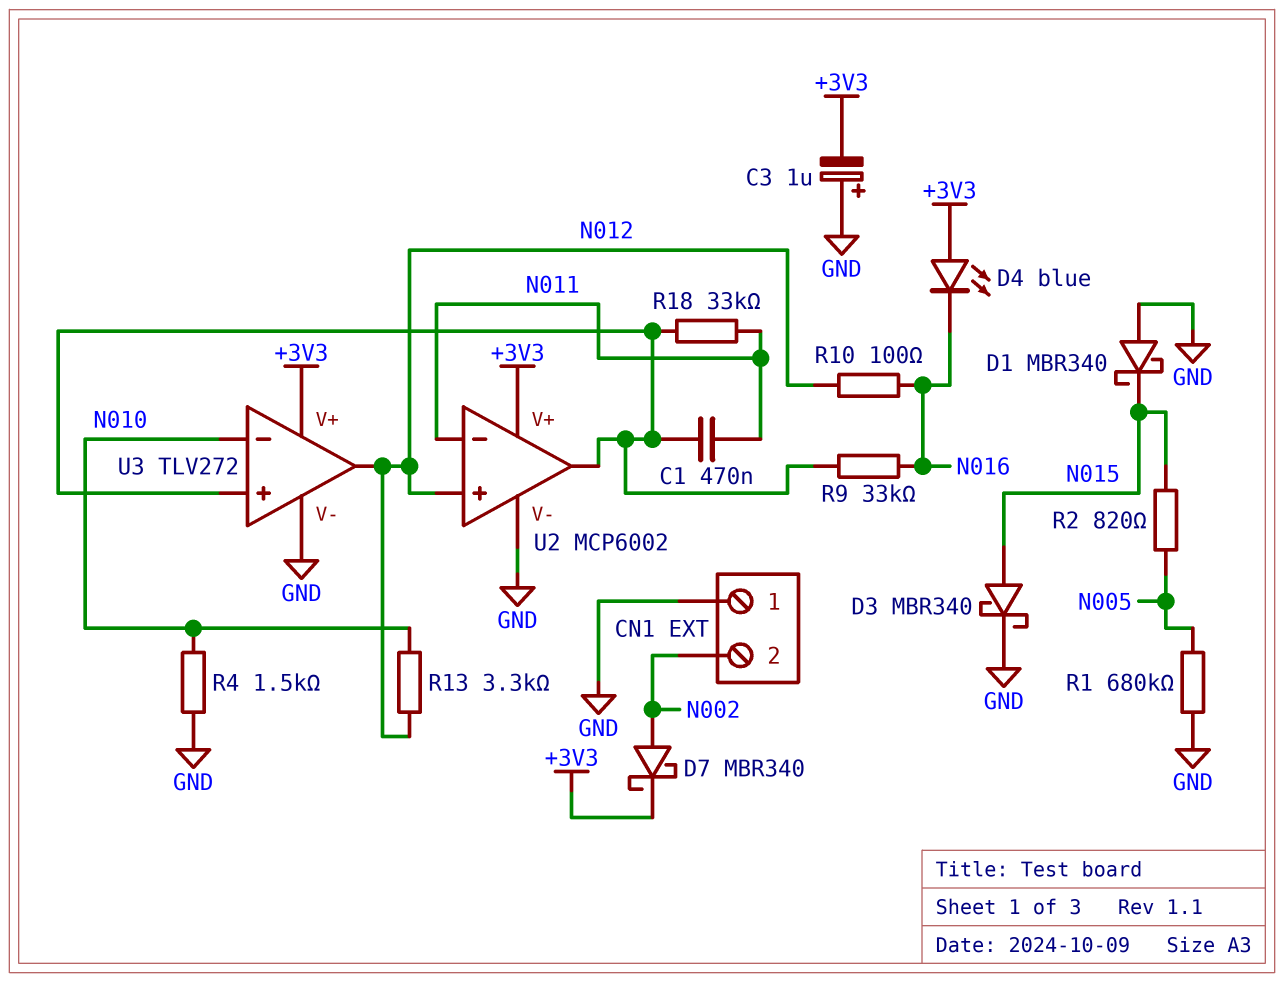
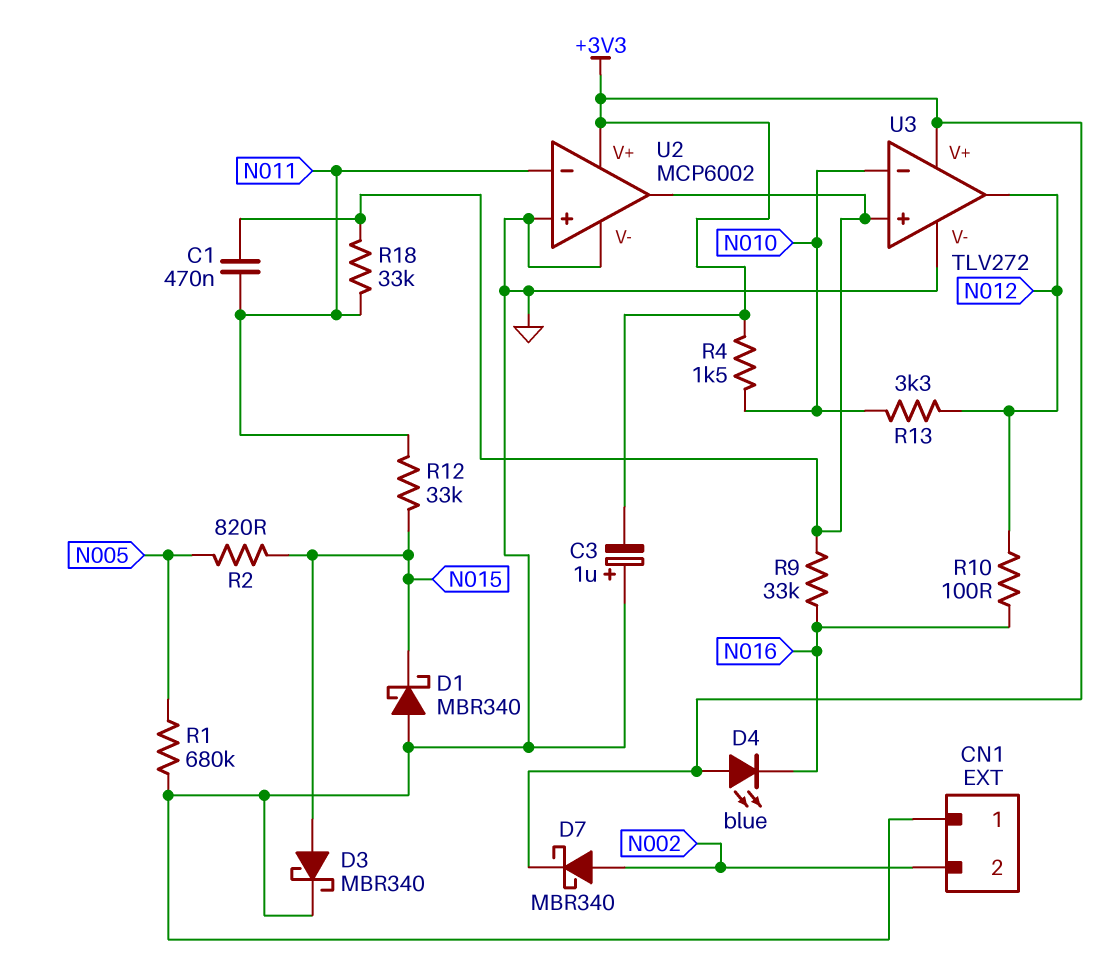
R4: 1.5k (GND, N010) -> 1.5k (+3V3, N010)
R12: none -> 33k (N011, N015)
U2 pin in+: N012 -> GND

